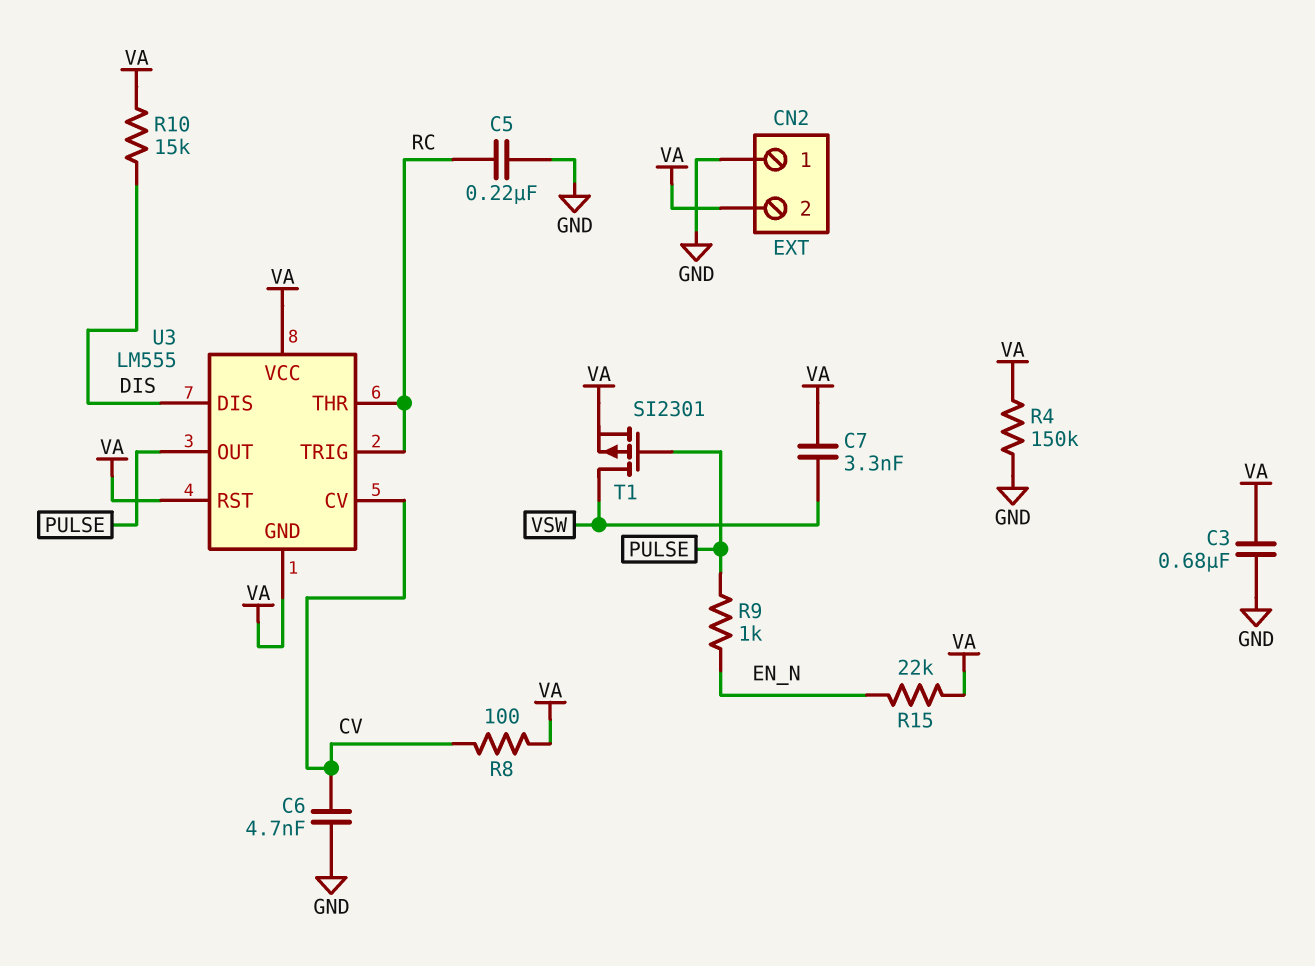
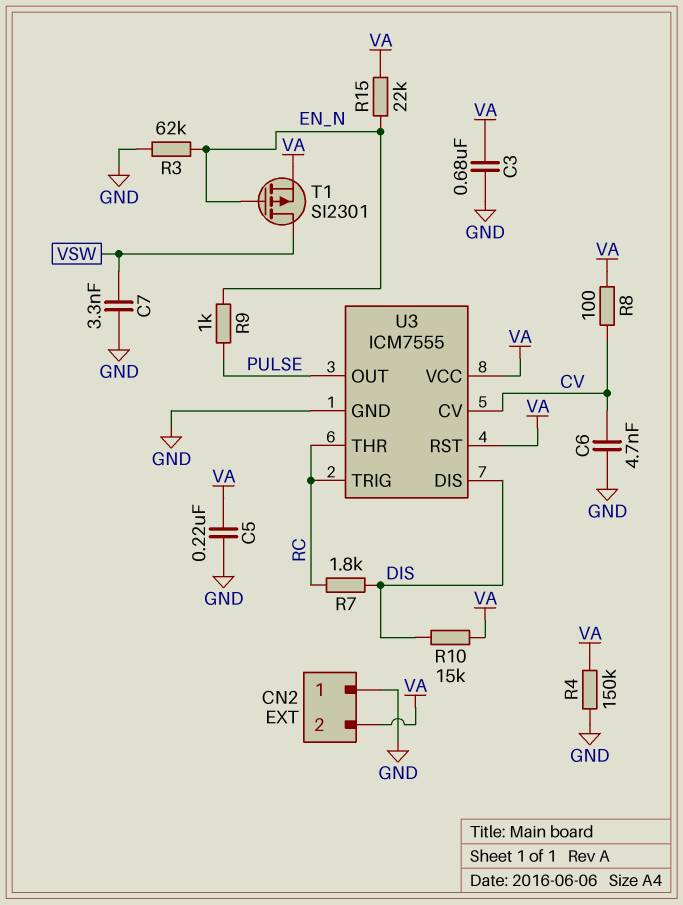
C5: 220nF (GND, RC) -> 220nF (GND, VA)
C7: 3.3nF (VA, VSW) -> 3.3nF (GND, VSW)
R3: none -> 62k (EN_N, GND)
R7: none -> 1.8k (DIS, RC)
T1: PMOS SI2301 (G PULSE, D VSW, S VA) -> PMOS SI2301 (G EN_N, D VSW, S VA)
U3: LM555 -> ICM7555
U3 pin GND: VA -> GND

